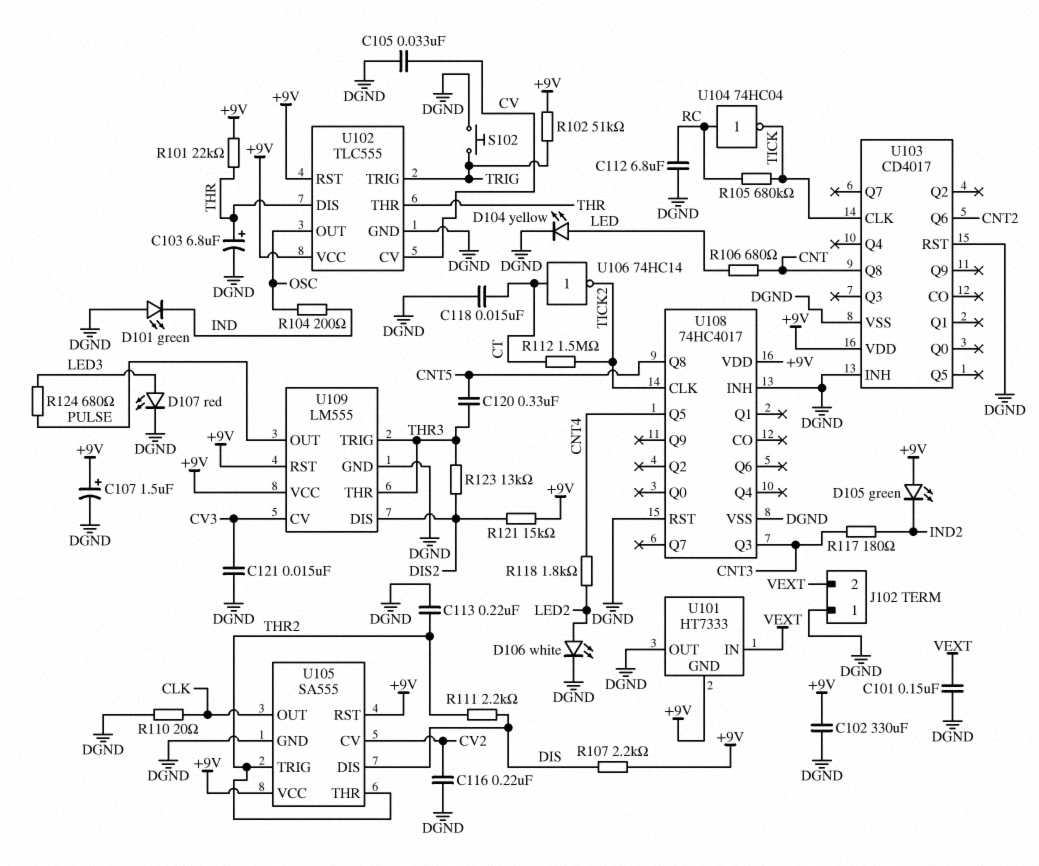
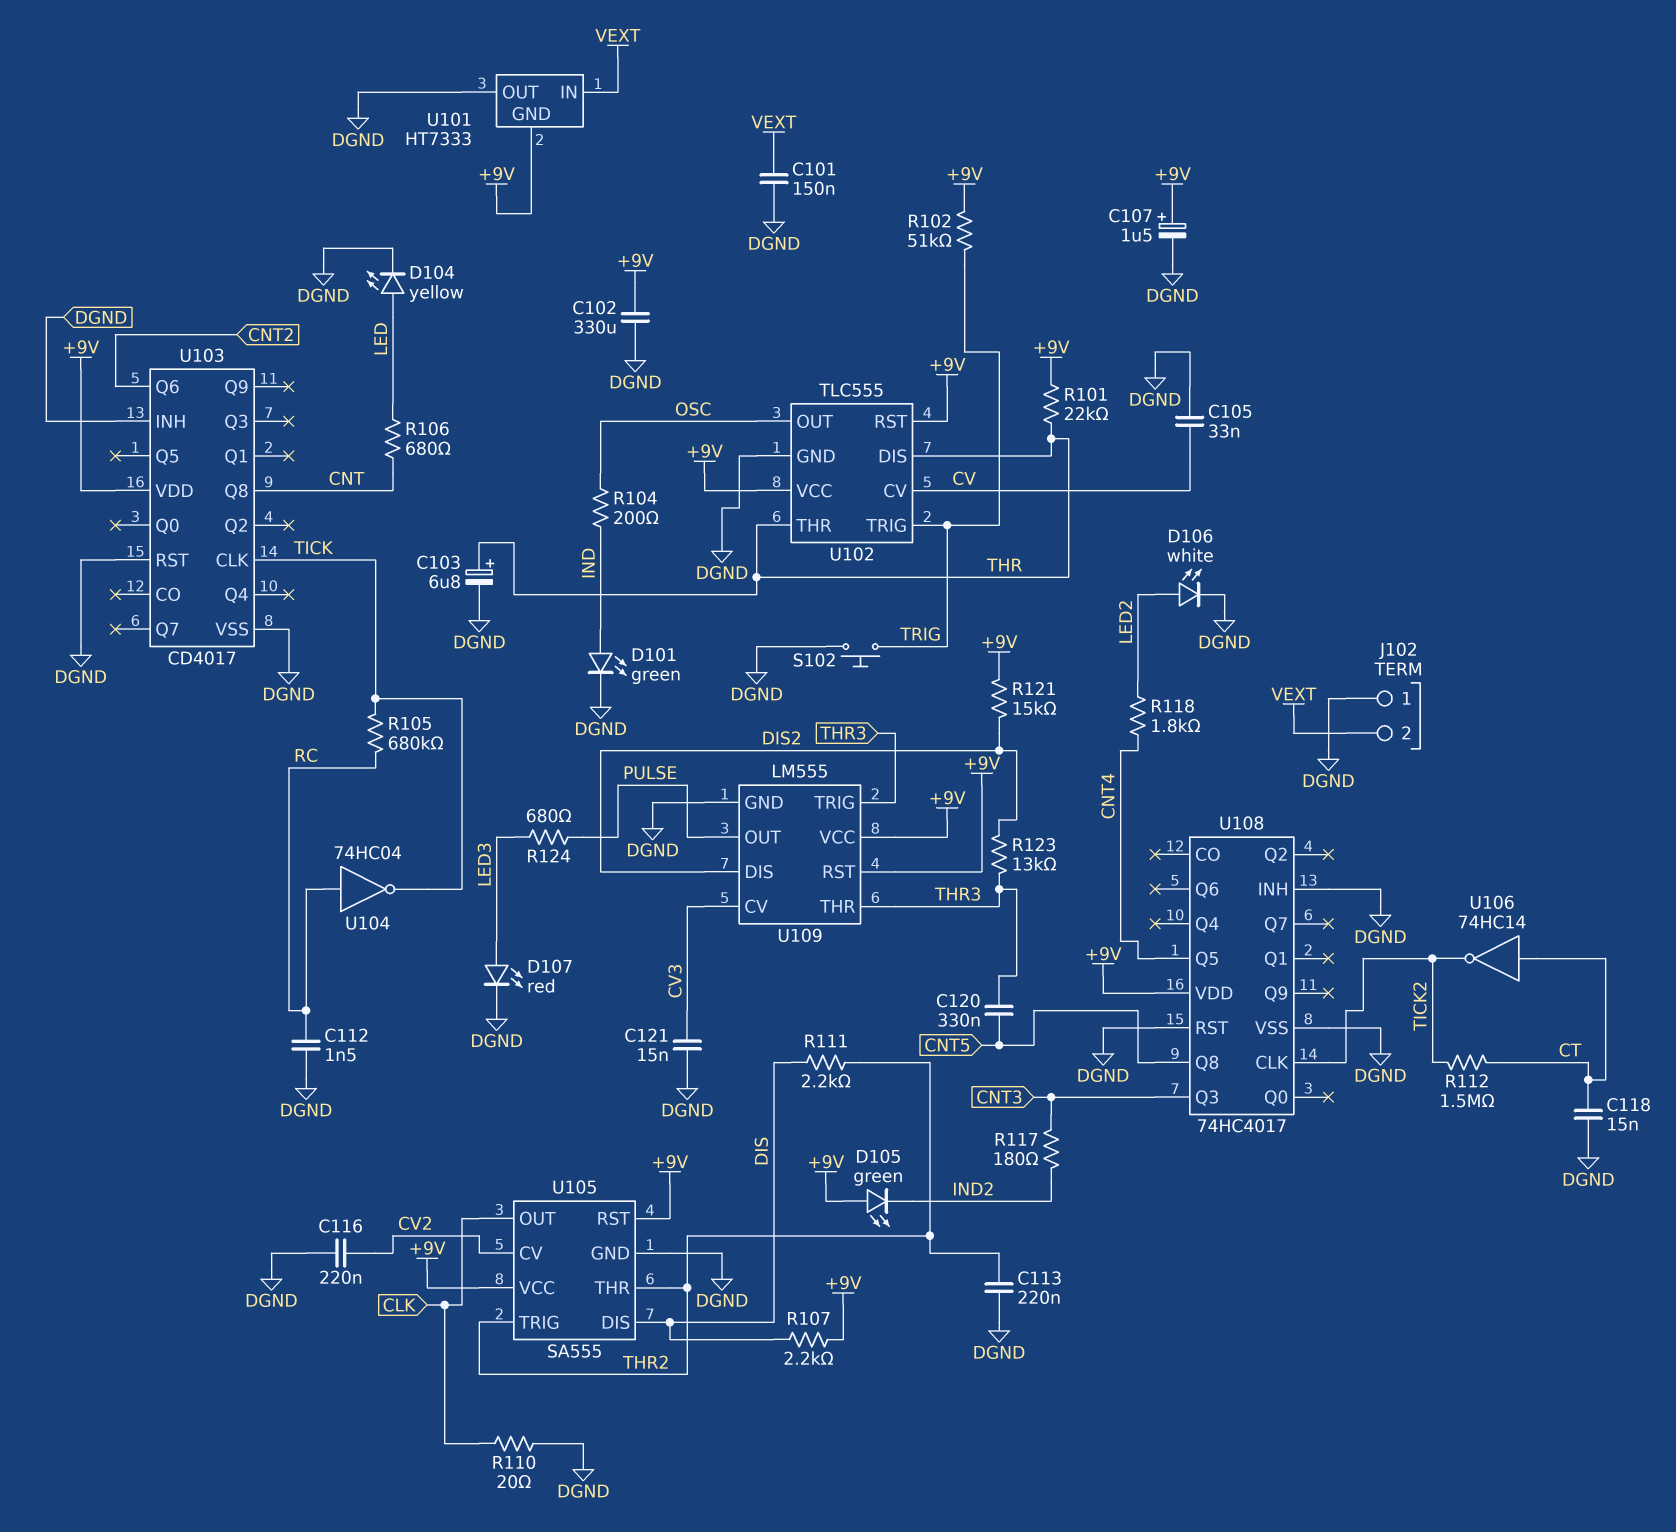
C112: 6.8uF (DGND, RC) -> 1.5nF (DGND, RC)
D101: LED green (A DGND, K IND) -> LED green (A IND, K DGND)

